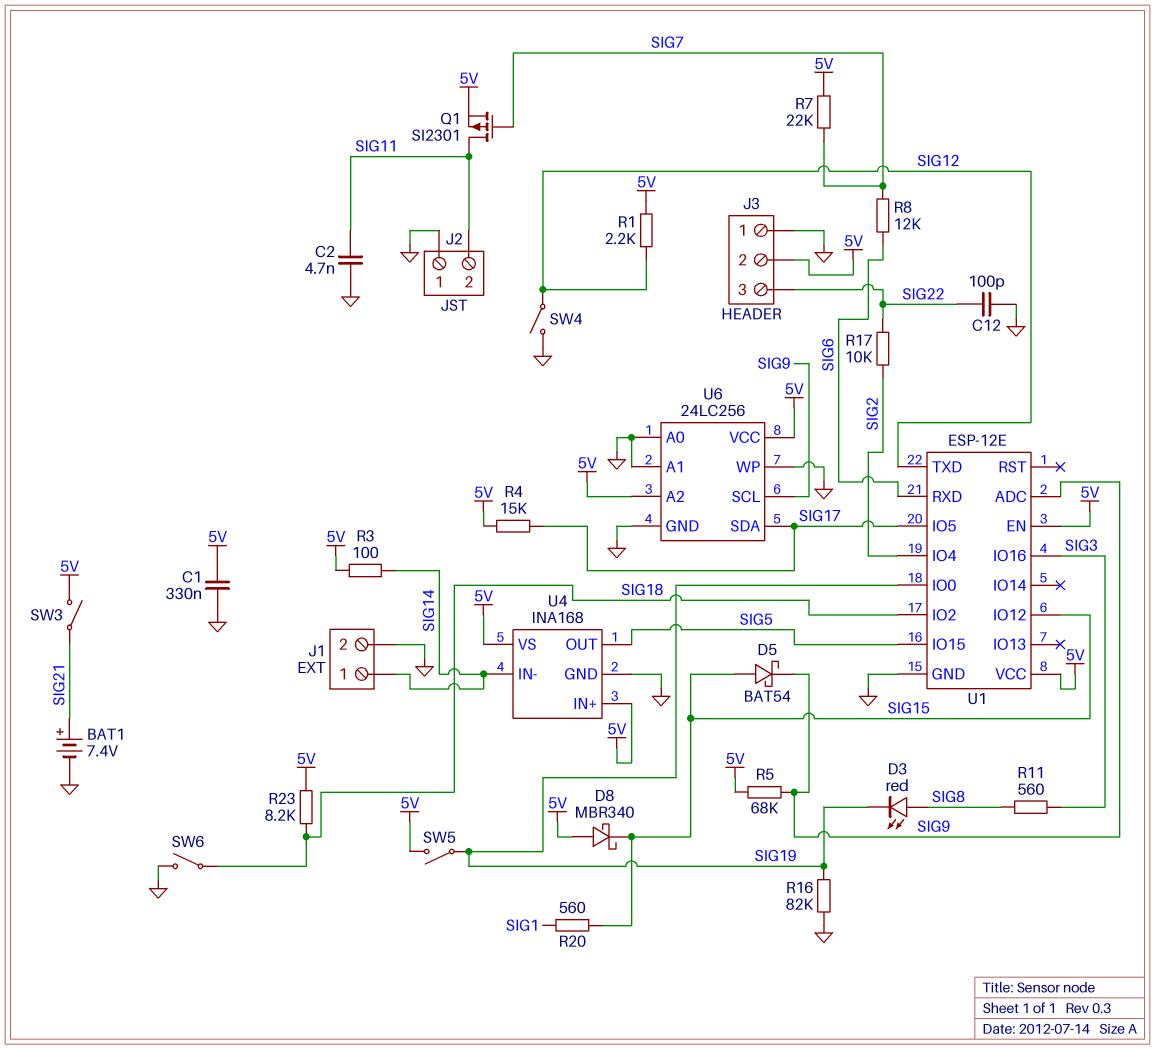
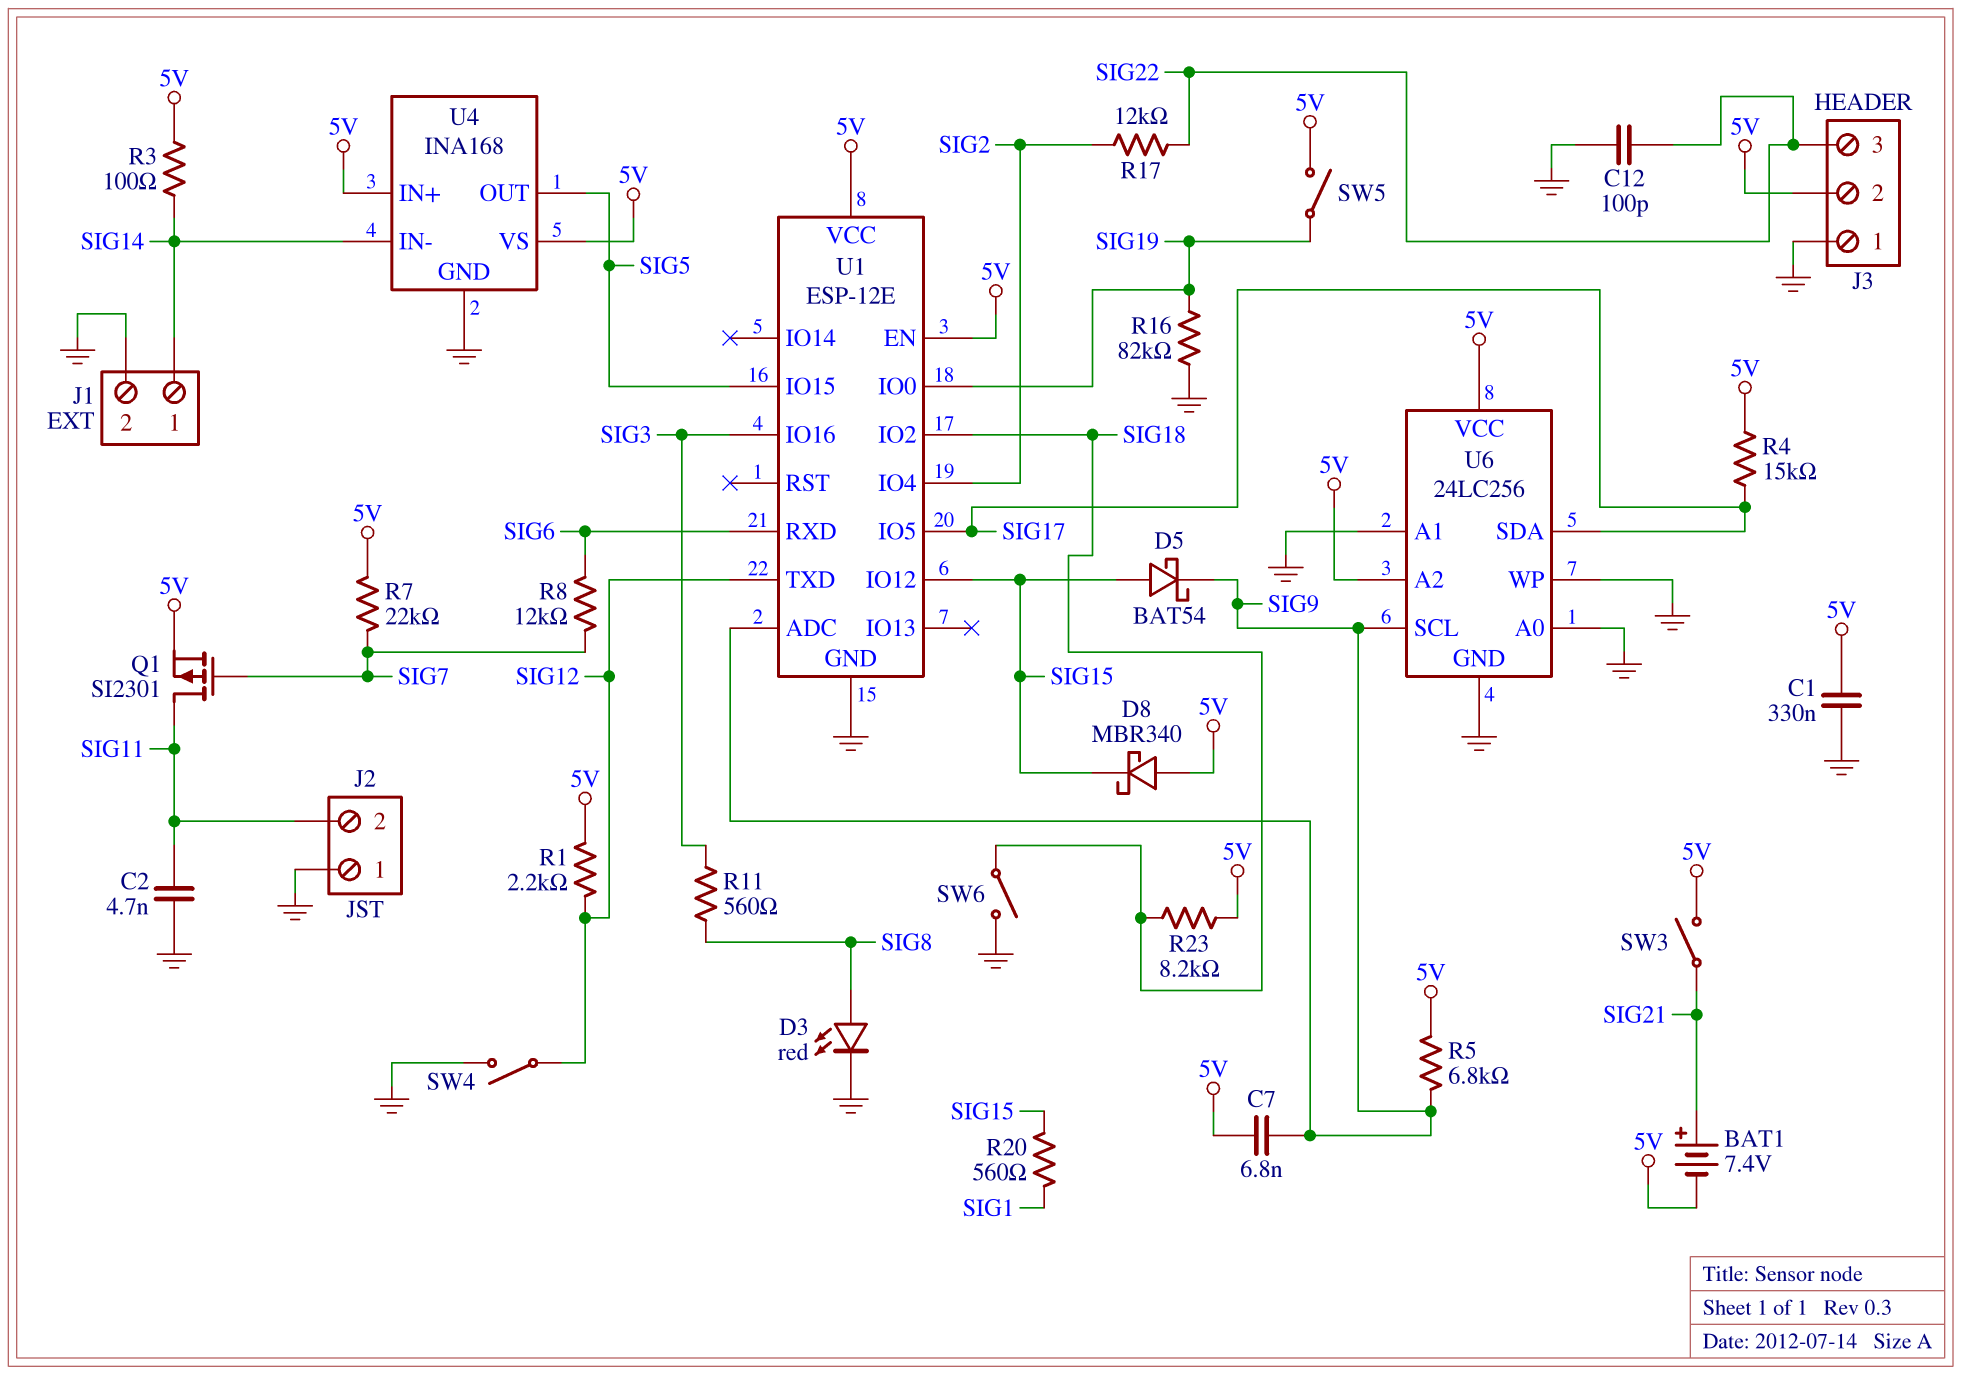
BAT1: 7.4V (plus SIG21, minus GND) -> 7.4V (plus SIG21, minus 5V)
C7: none -> 6.8nF (5V, SIG9)
D3: LED red (A SIG8, K SIG19) -> LED red (A SIG8, K GND)
R5: 68k (5V, SIG9) -> 6.8k (5V, SIG9)
R17: 10k (SIG2, SIG22) -> 12k (SIG2, SIG22)

